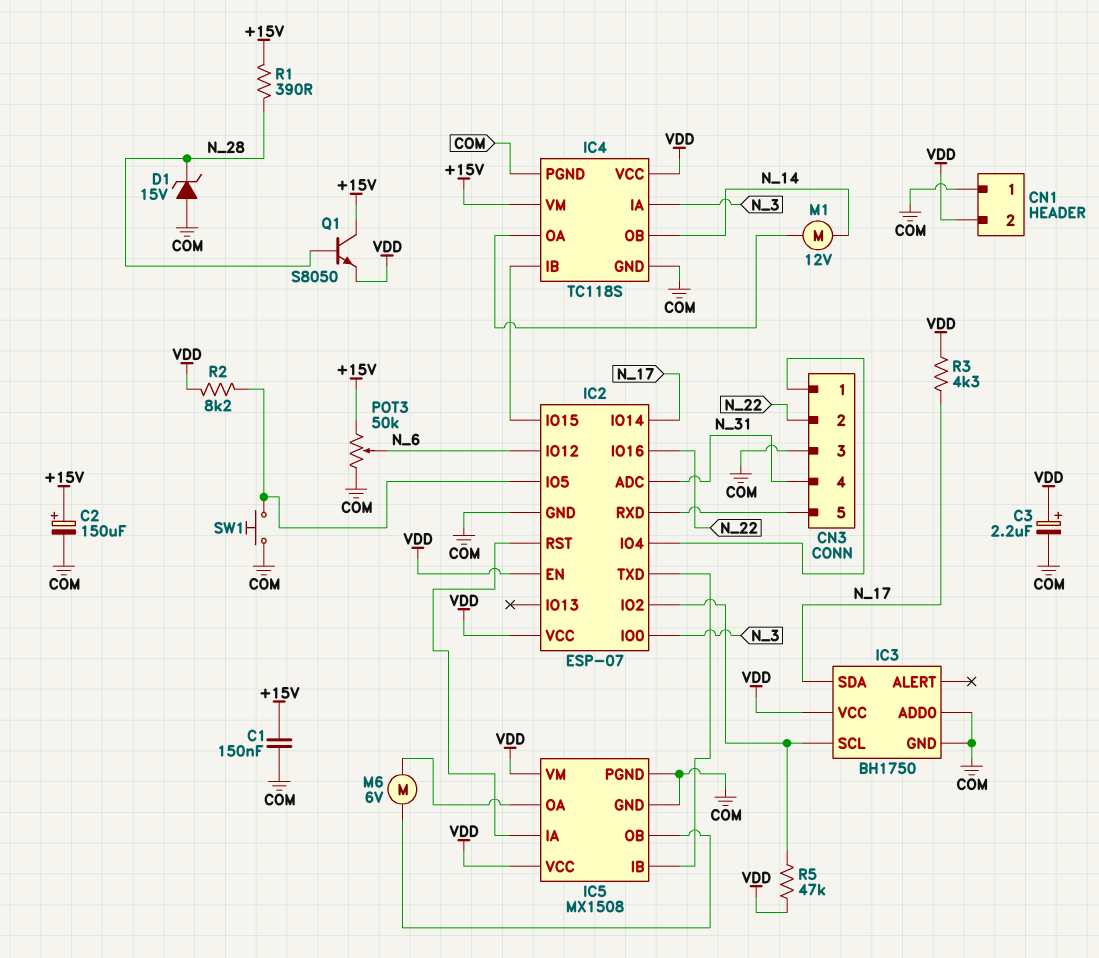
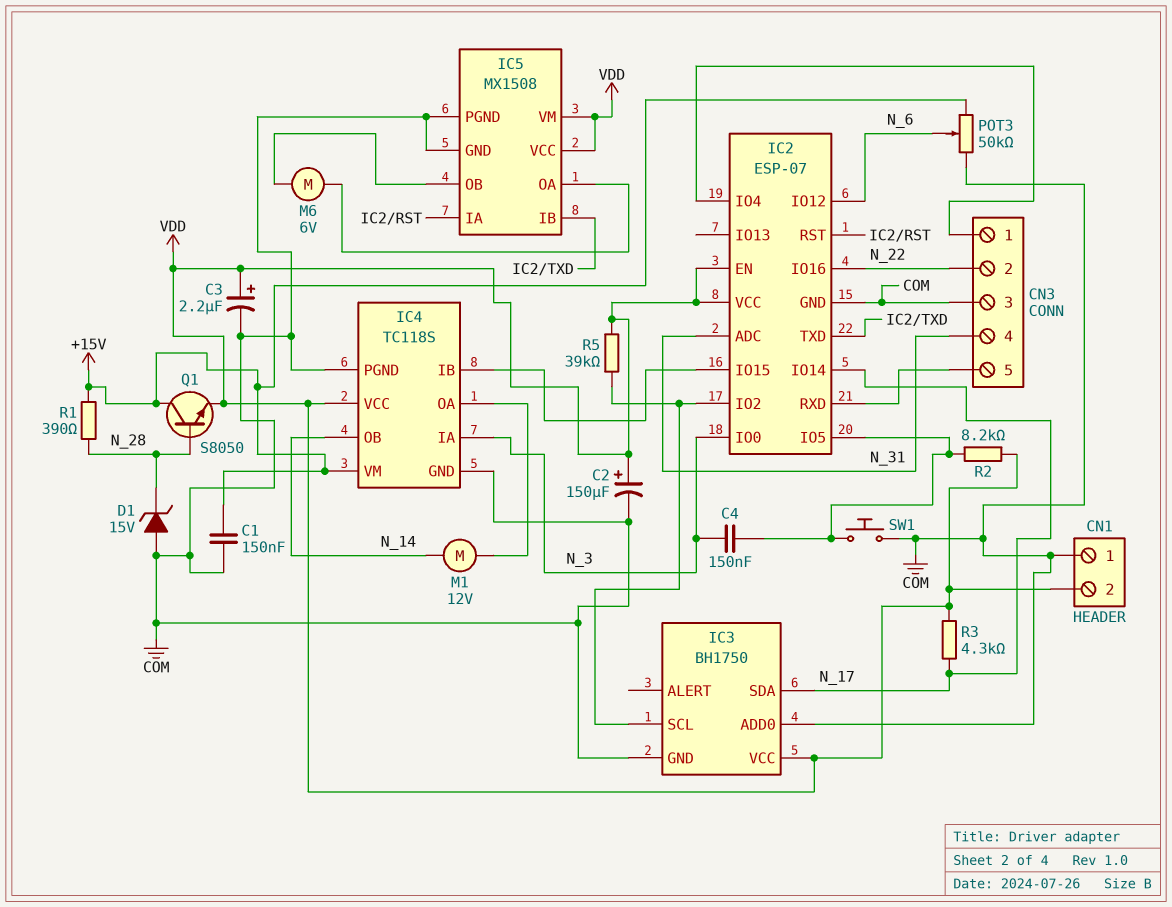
C2: 150uF (plus +15V, minus COM) -> 150uF (plus VDD, minus COM)
C4: none -> 150nF (IC2/IO5, N_3)
R5: 47k (IC2/IO2, VDD) -> 39k (IC2/IO2, VDD)

